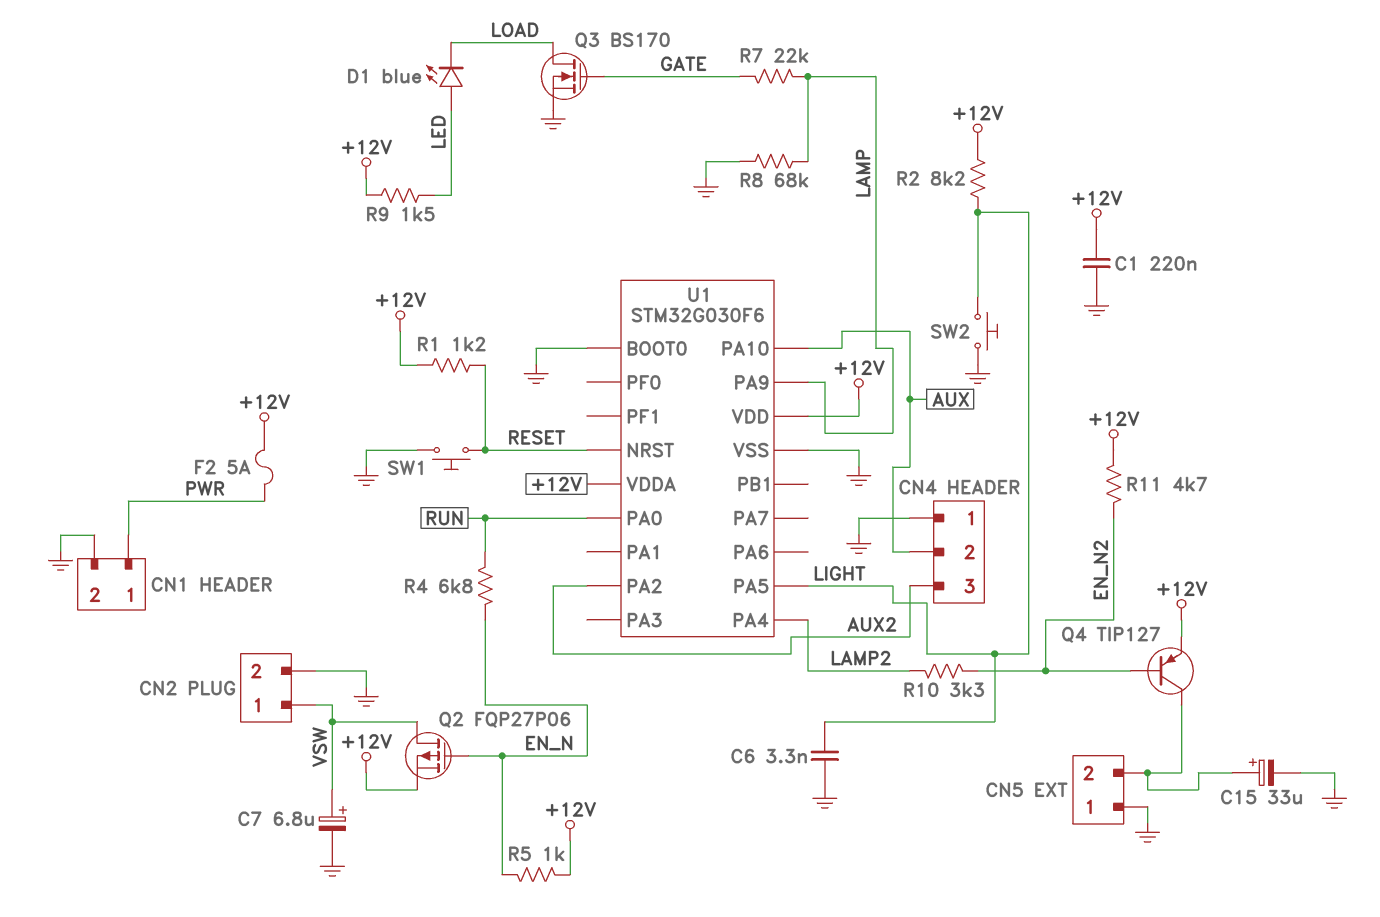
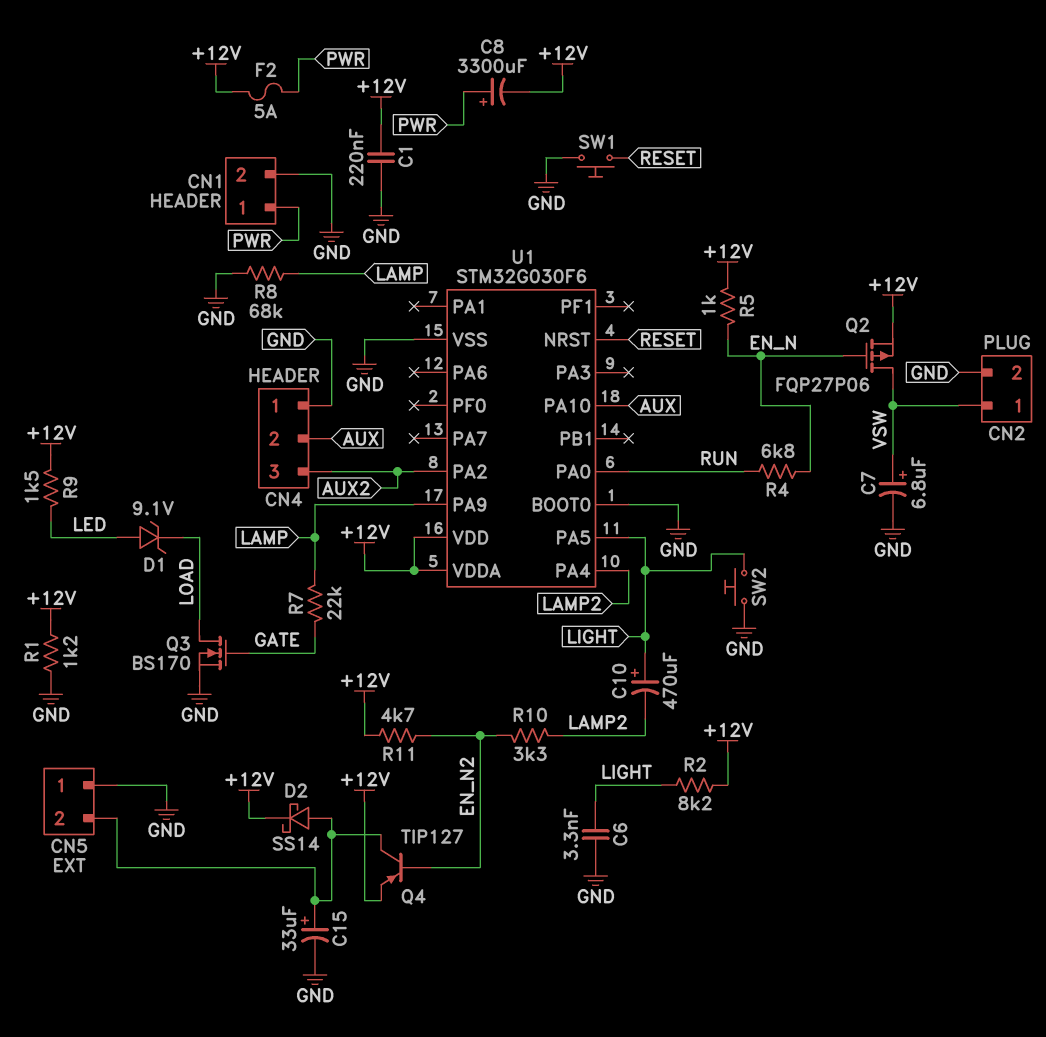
C8: none -> 3300uF (plus PWR, minus +12V)
C10: none -> 470uF (plus LIGHT, minus LAMP2)
D1: LED blue (A LED, K LOAD) -> zener 9.1V (A LED, K LOAD)
D2: none -> schottky SS14 (A CN5/2, K +12V)
R1: 1.2k (+12V, RESET) -> 1.2k (+12V, GND)

